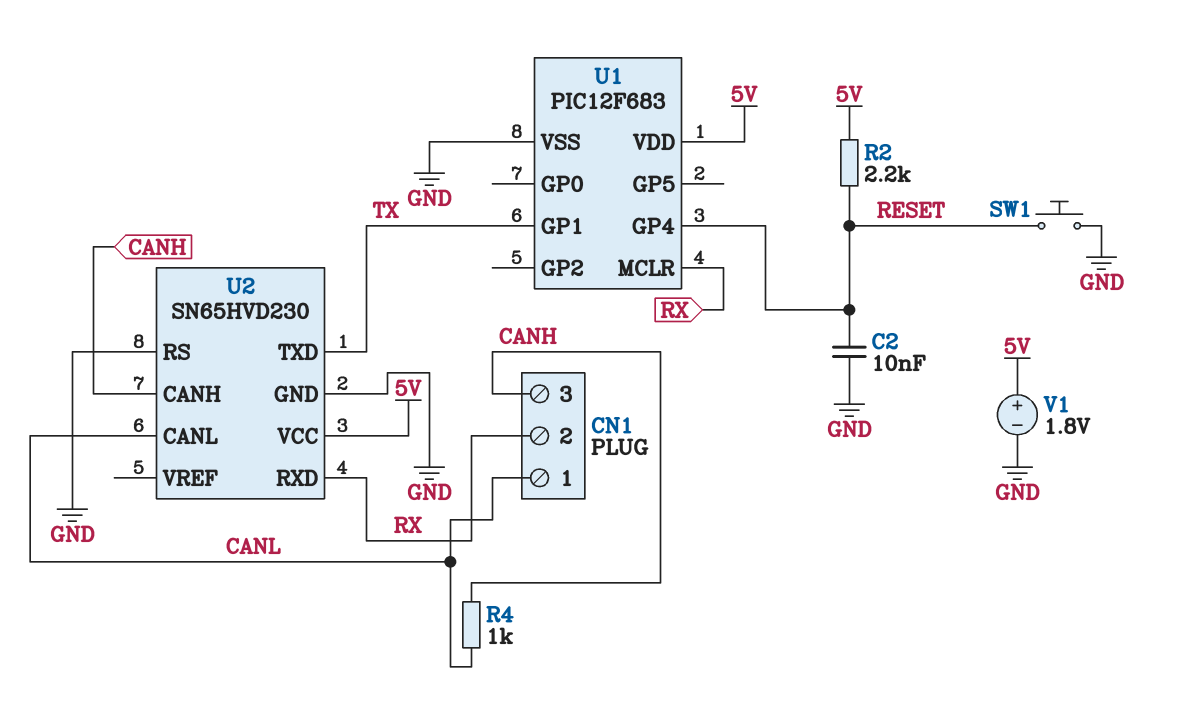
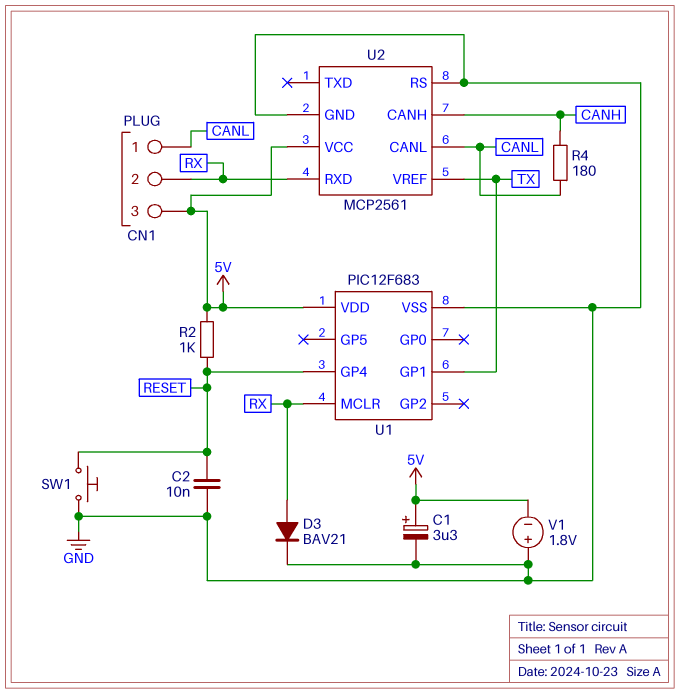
C1: none -> 3.3uF (plus 5V, minus GND)
CN1 pin 3: CANH -> 5V
D3: none -> diode BAV21 (A RX, K GND)
R2: 2.2k (5V, RESET) -> 1k (5V, RESET)
R4: 1k (CANH, CANL) -> 180 (CANH, CANL)
U2: SN65HVD230 -> MCP2561
U2 pin TXD: TX -> none
U2 pin VREF: none -> TX
V1: 1.8V (plus 5V, minus GND) -> 1.8V (plus GND, minus 5V)

